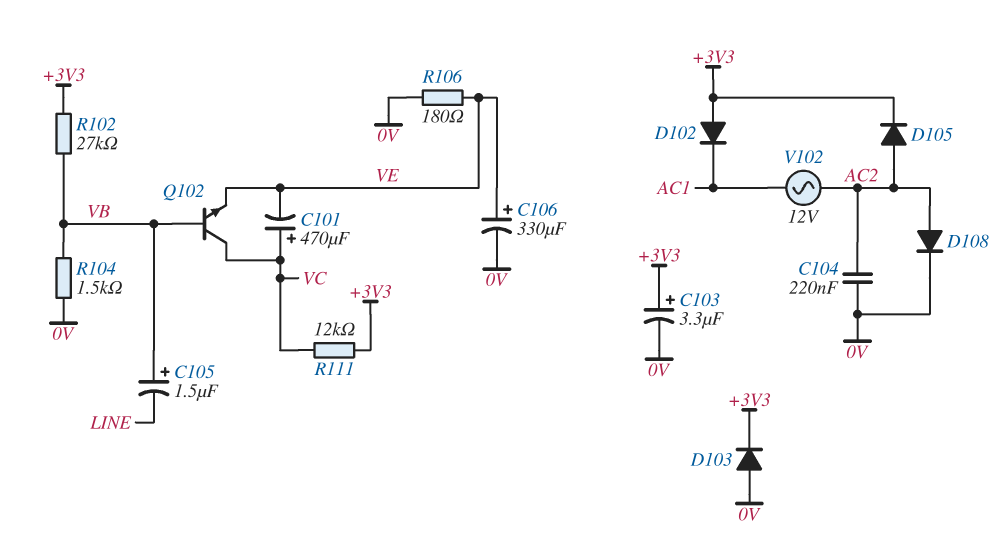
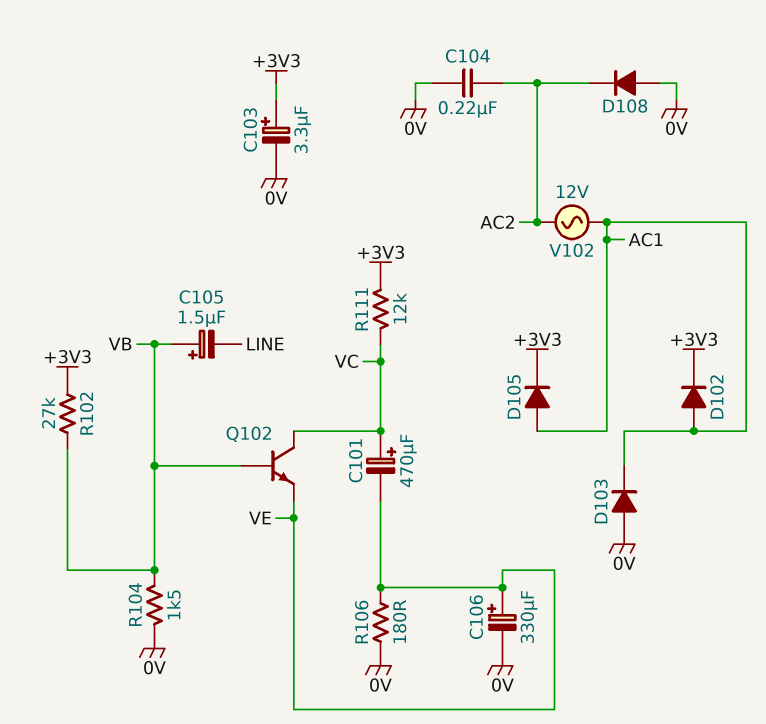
D102: diode (A +3V3, K AC1) -> diode (A AC1, K +3V3)
D103: diode (A 0V, K +3V3) -> diode (A 0V, K AC1)
D105: diode (A AC2, K +3V3) -> diode (A AC1, K +3V3)
D108: diode (A AC2, K 0V) -> diode (A 0V, K AC2)

